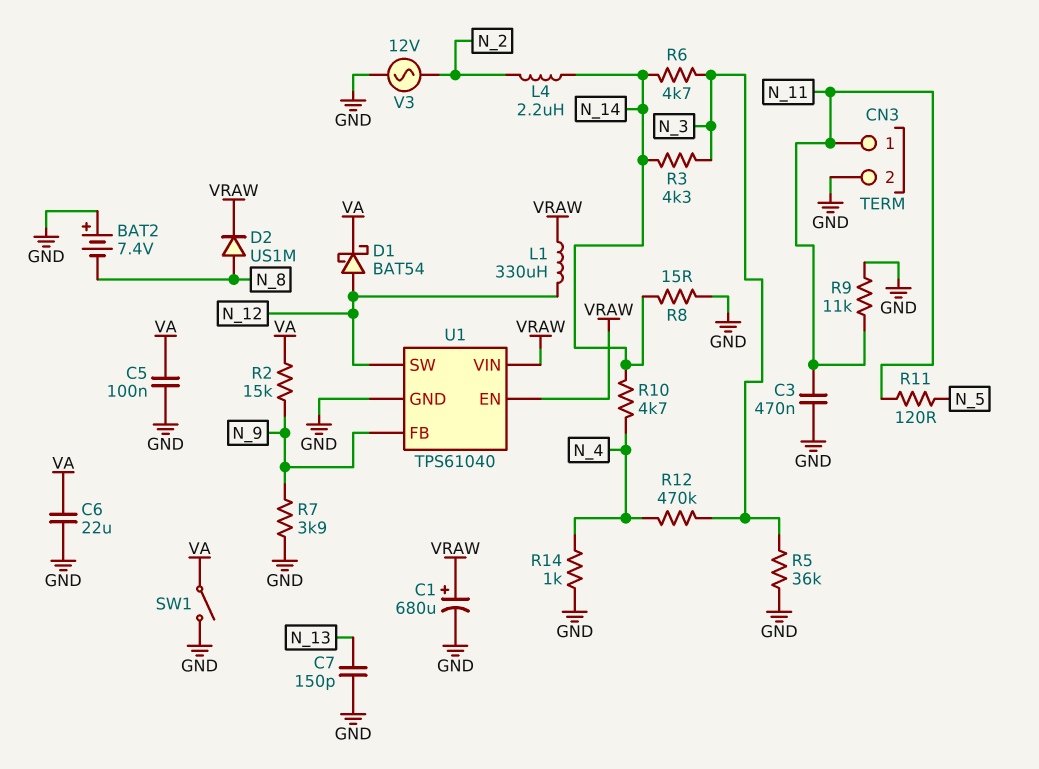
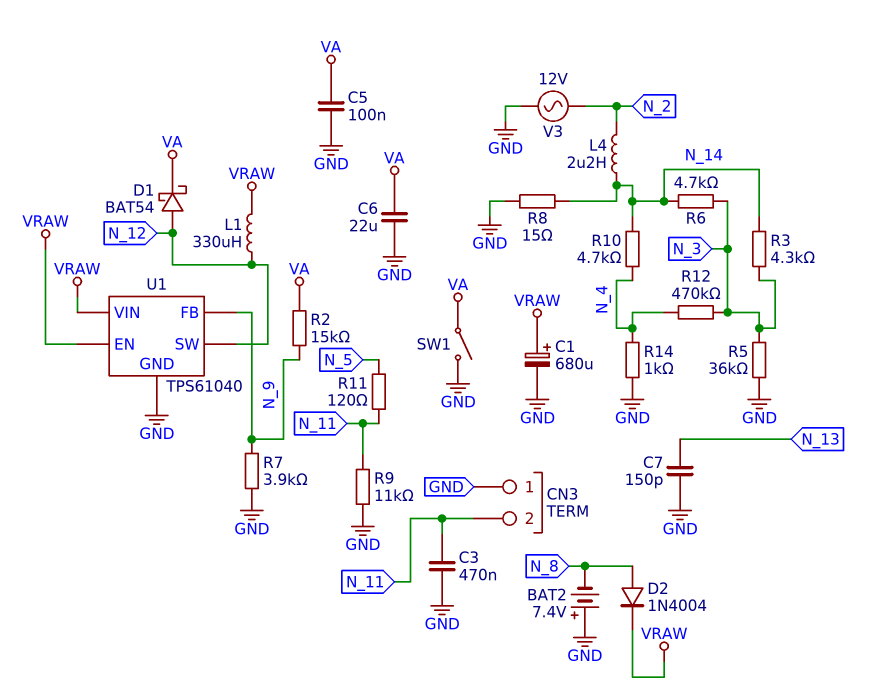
CN3 pin 1: N_11 -> GND
CN3 pin 2: GND -> N_11
D2: diode US1M (A N_8, K VRAW) -> diode 1N4004 (A N_8, K VRAW)

